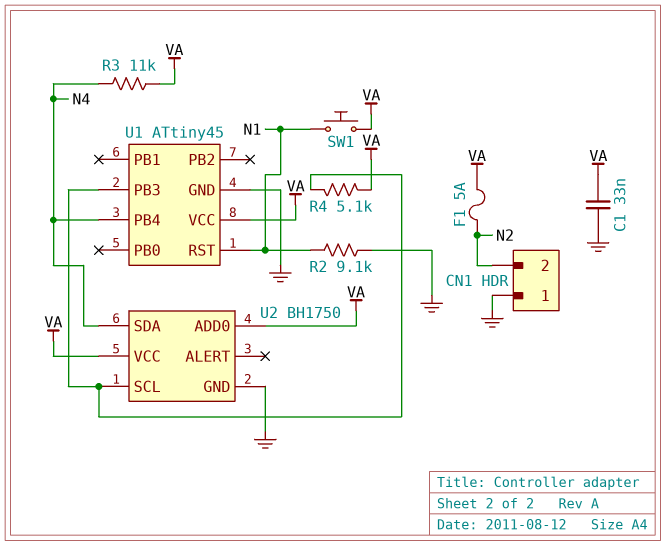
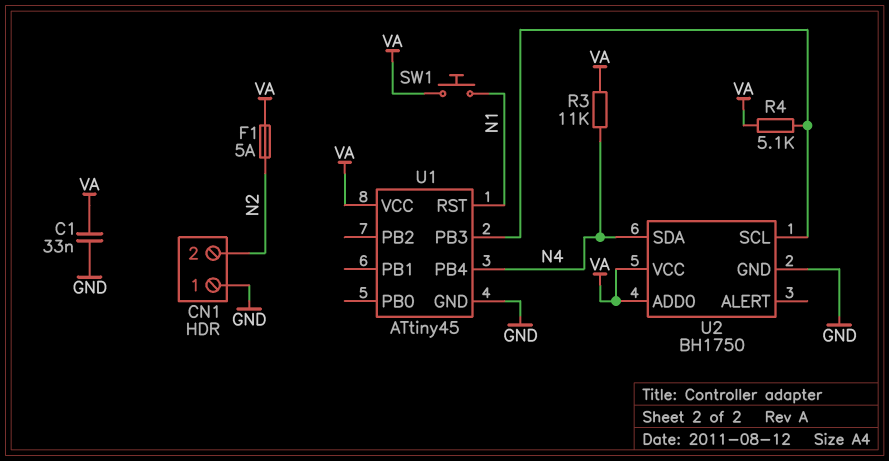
R2: 9.1k (GND, N1) -> none

